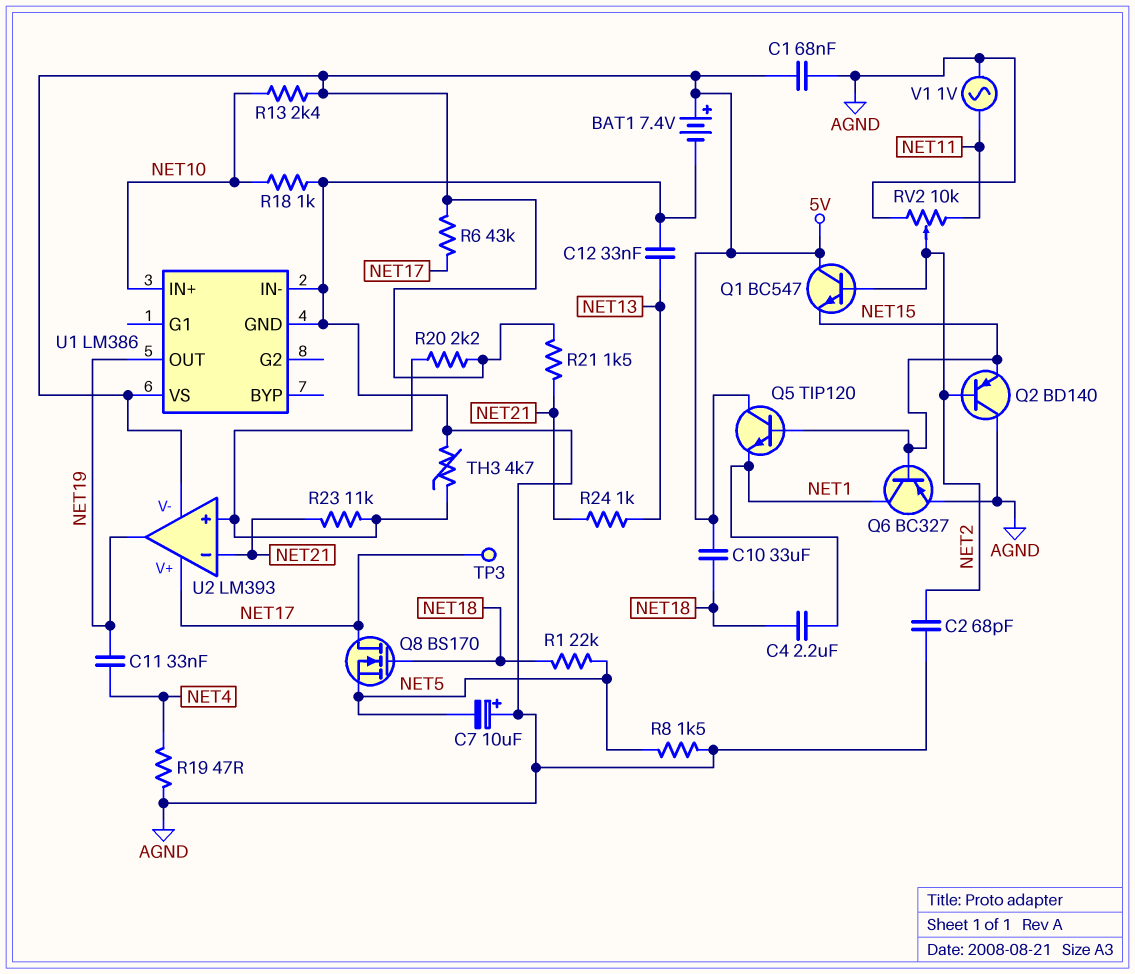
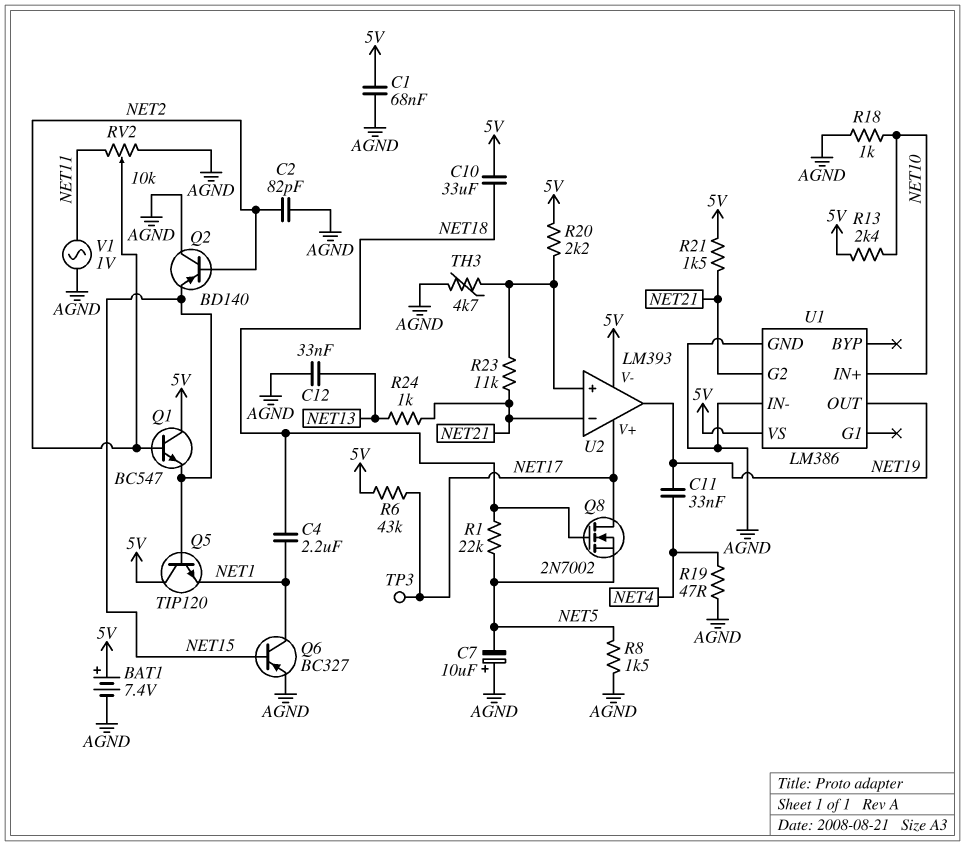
C2: 68pF (AGND, NET2) -> 82pF (AGND, NET2)
Q8: NMOS BS170 (G NET18, D NET17, S NET5) -> NMOS 2N7002 (G NET18, D NET17, S NET5)
U1 pin G2: none -> NET21

